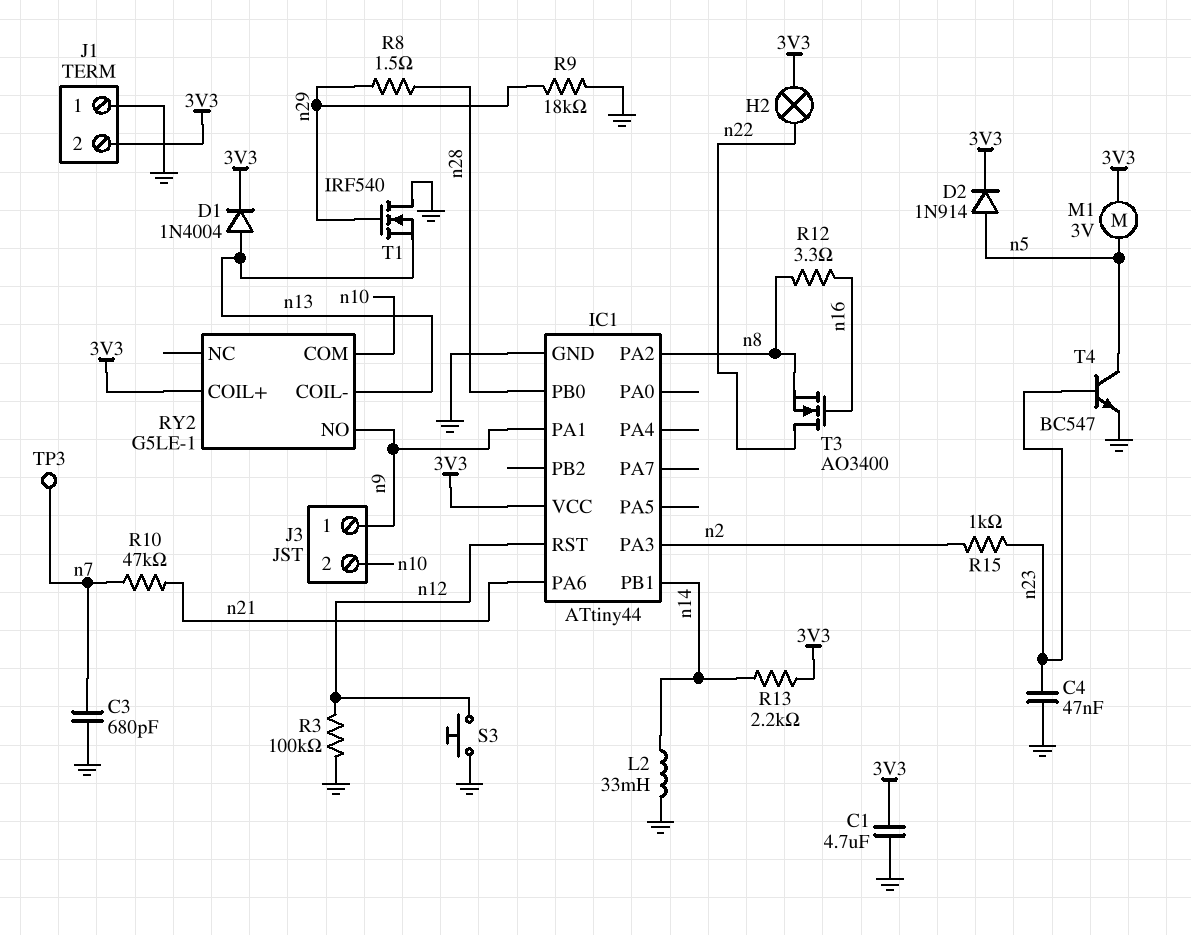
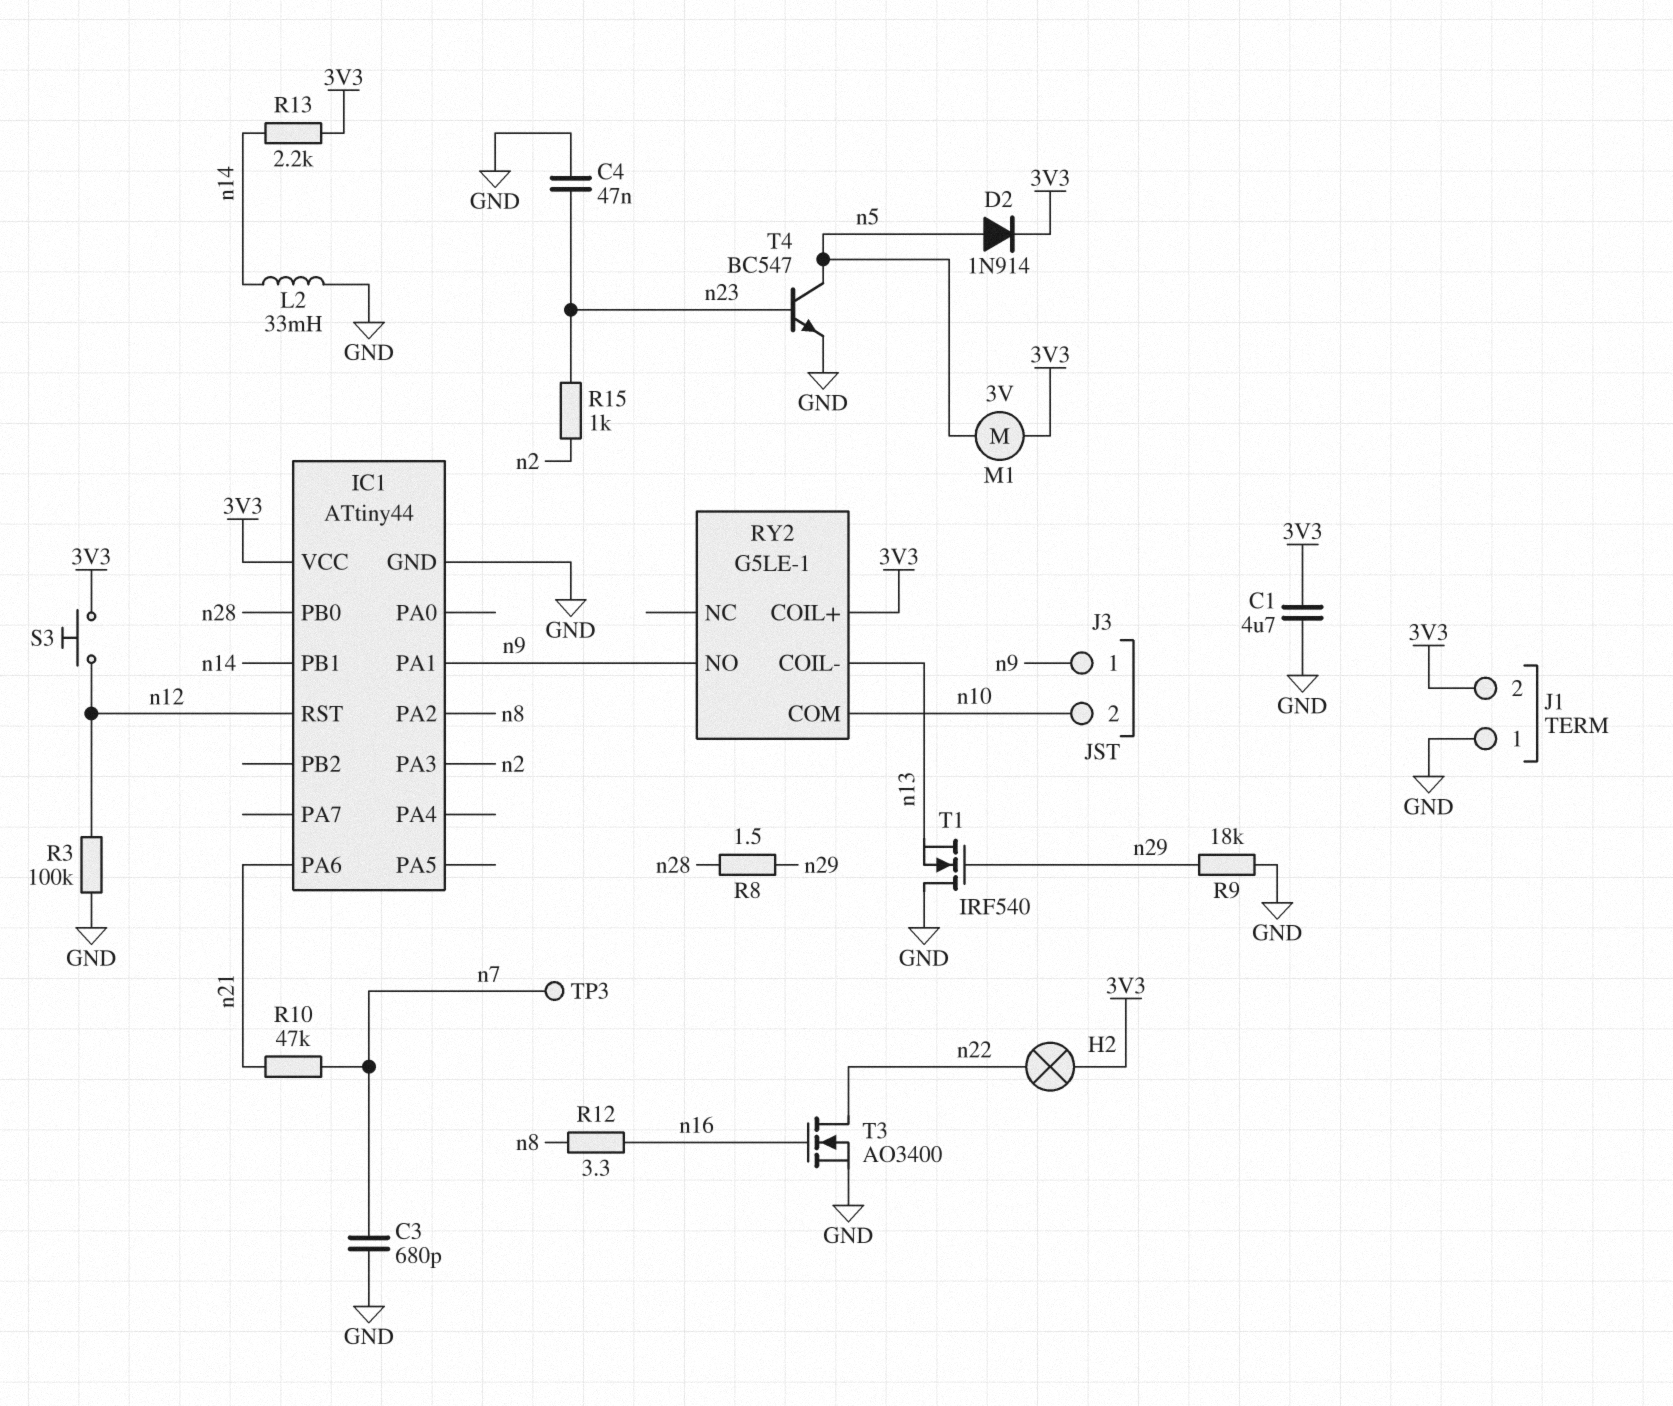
D1: diode 1N4004 (A n13, K 3V3) -> none
S3: button (GND, n12) -> button (3V3, n12)
T3: NMOS AO3400 (G n16, D n22, S n8) -> NMOS AO3400 (G n16, D n22, S GND)

